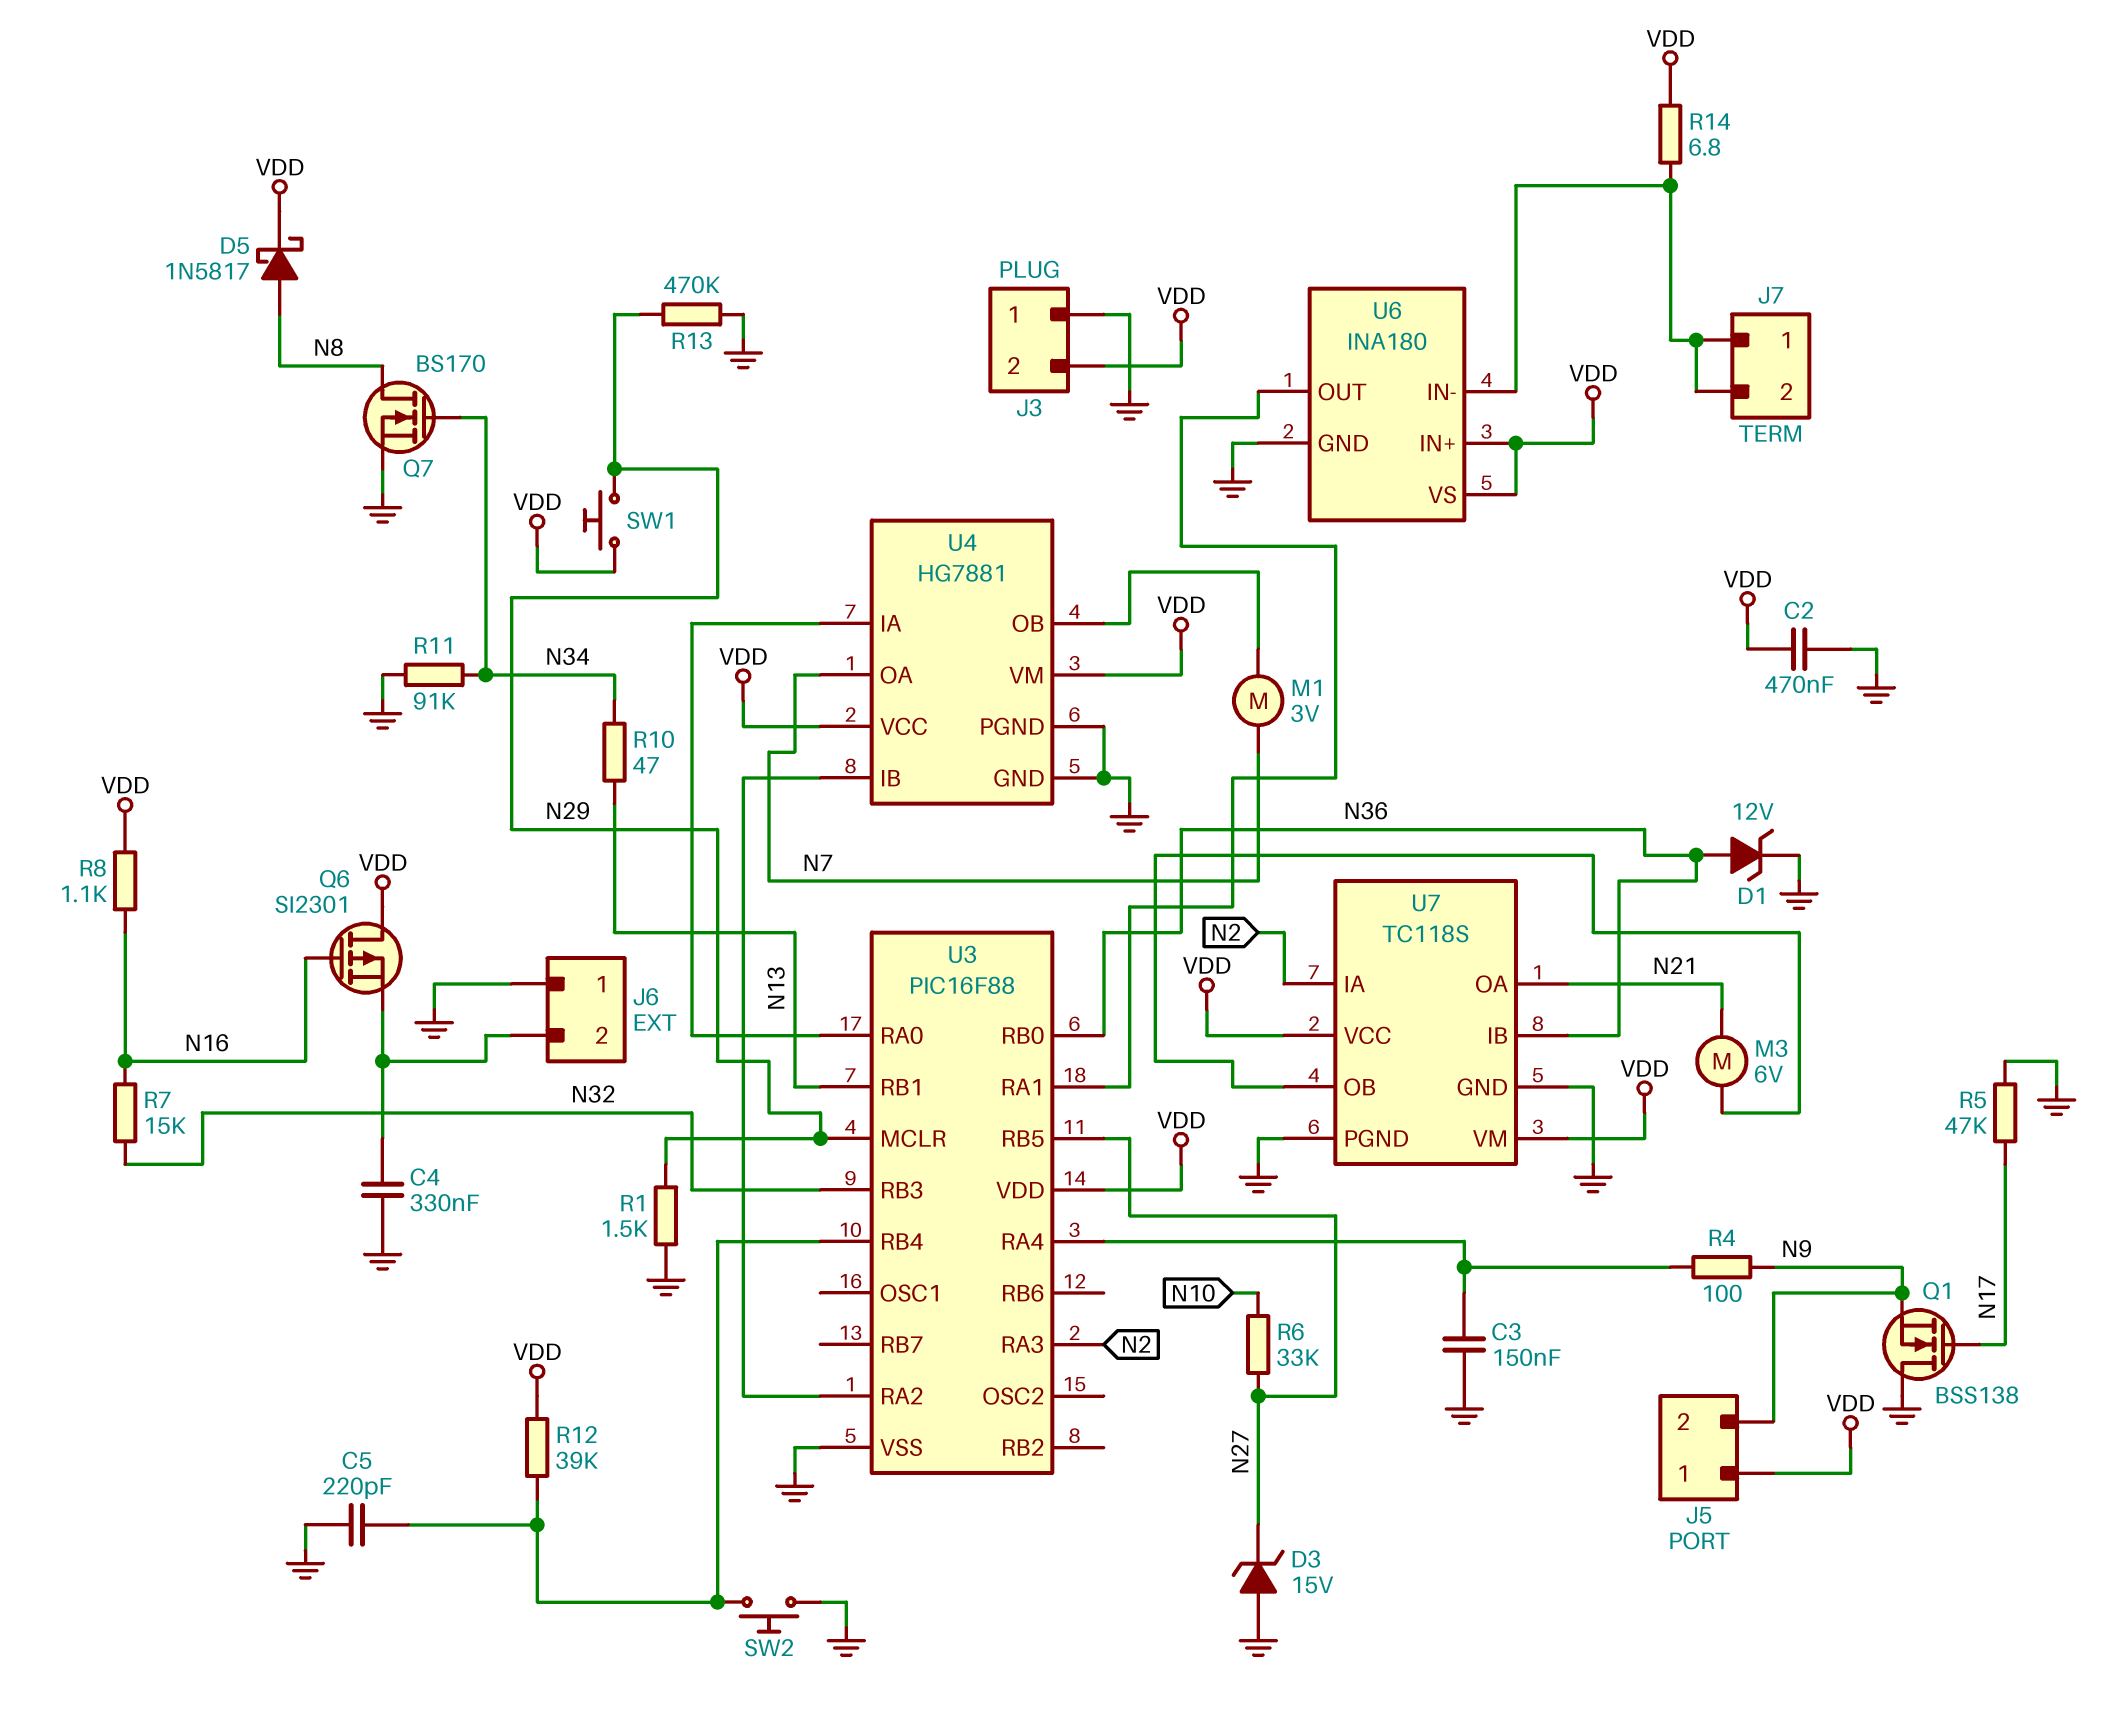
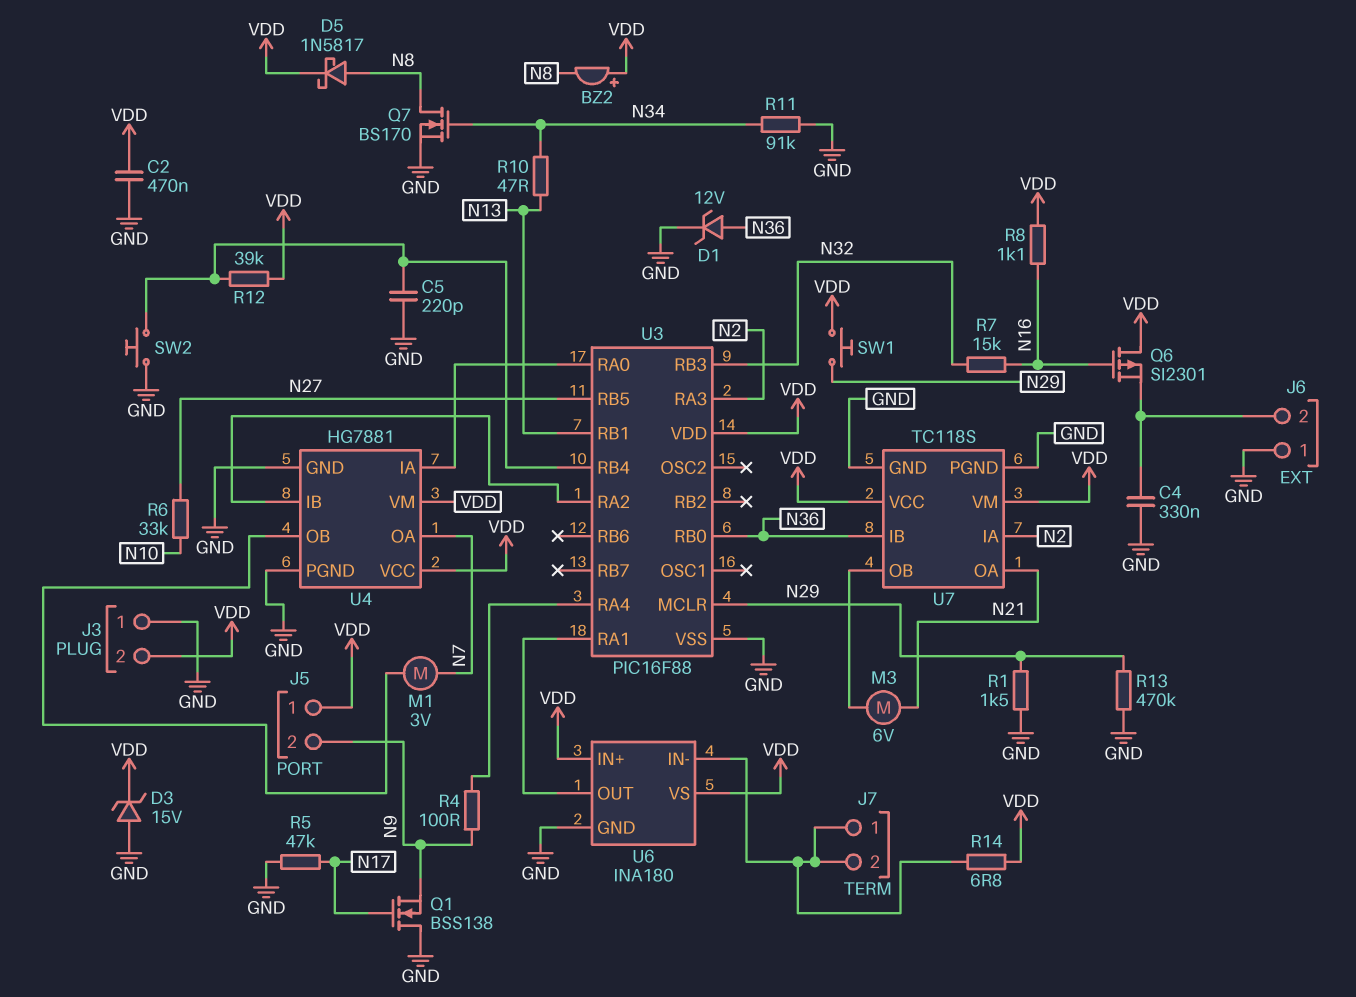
BZ2: none -> buzzer (plus VDD, minus N8)
C3: 150nF (GND, U3/RA4) -> none
D3: zener 15V (A GND, K N27) -> zener 15V (A GND, K VDD)

